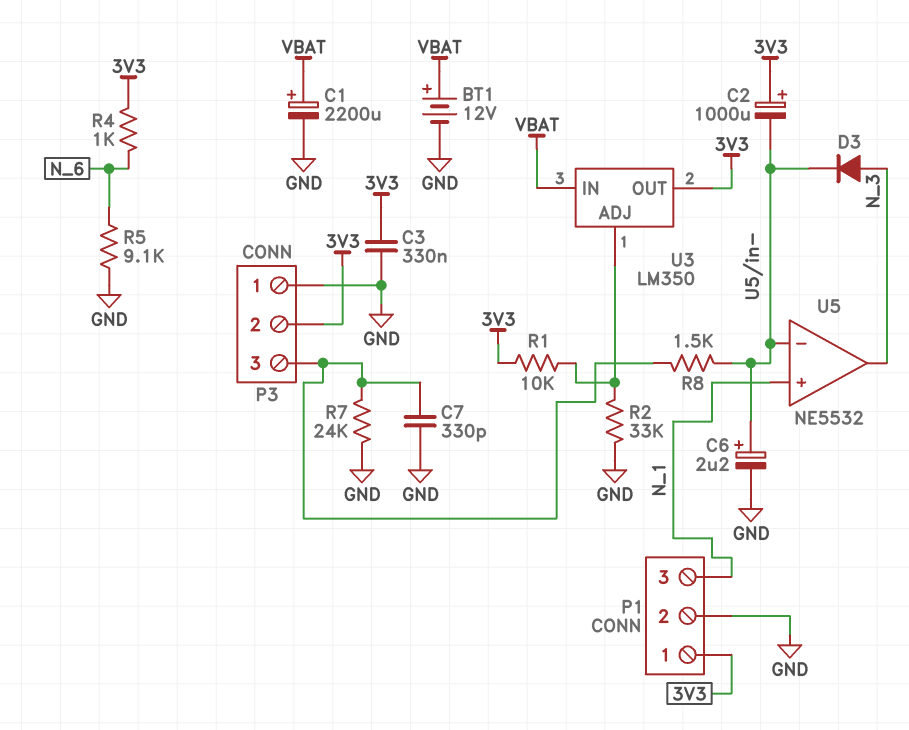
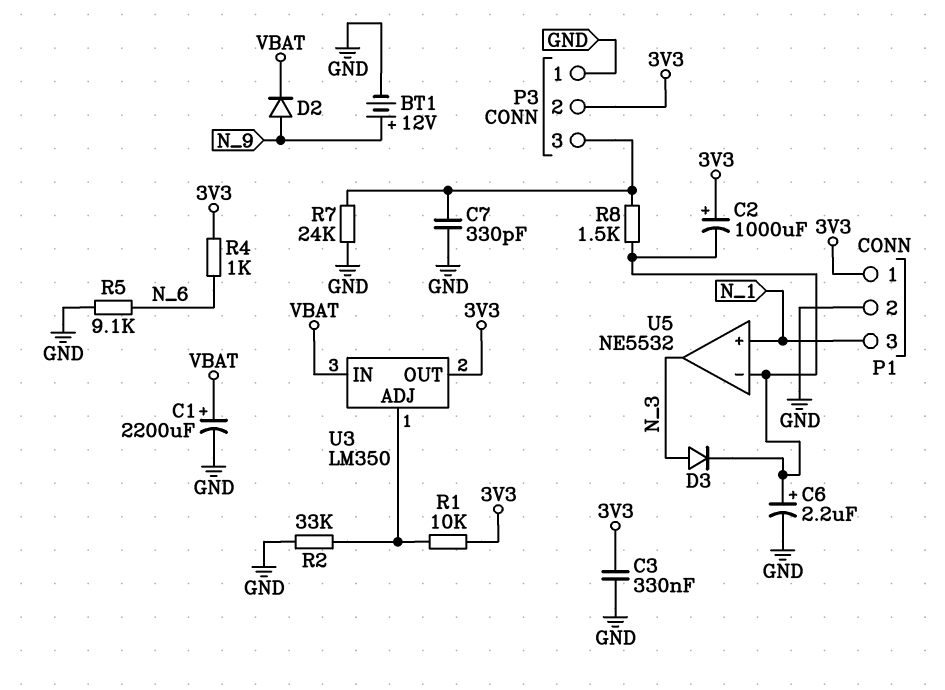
BT1: 12V (plus VBAT, minus GND) -> 12V (plus N_9, minus GND)
D2: none -> diode (A N_9, K VBAT)

